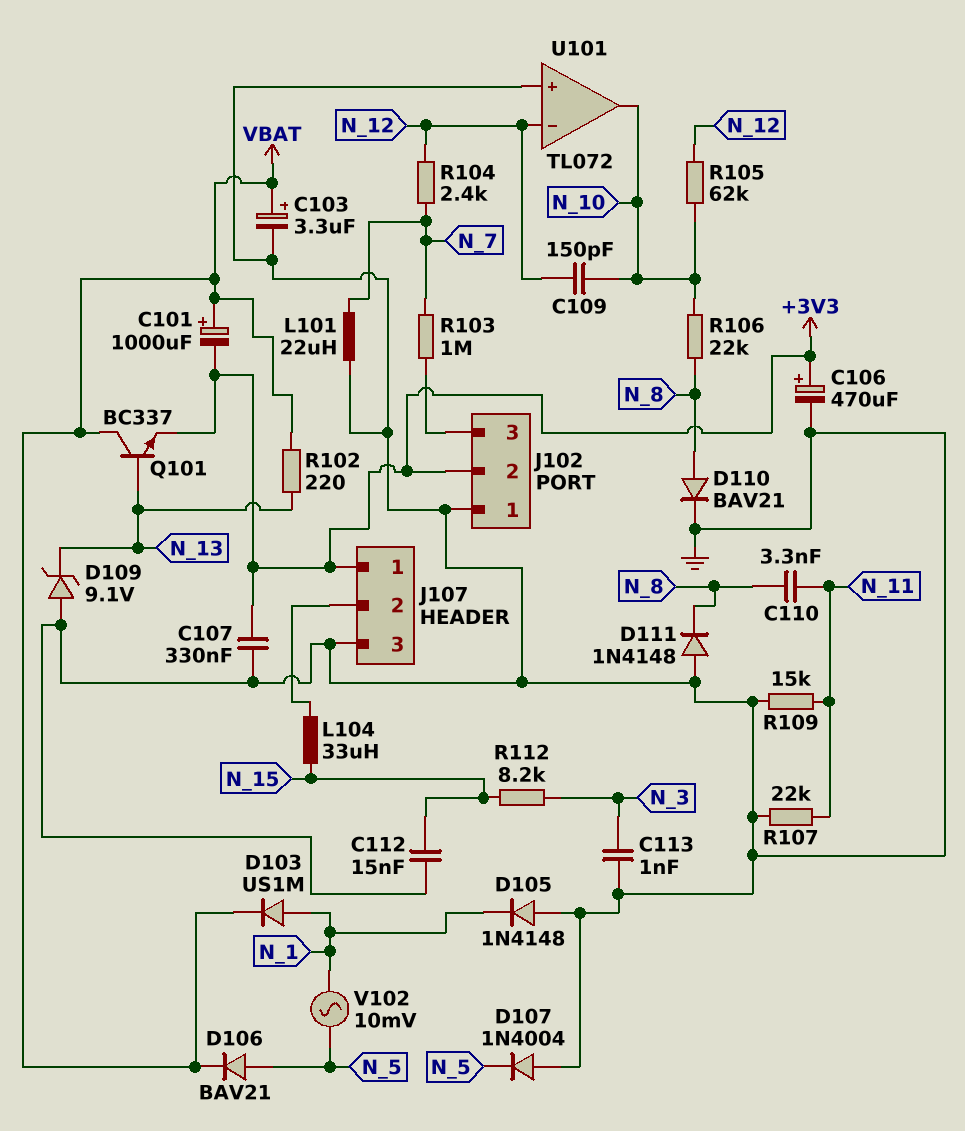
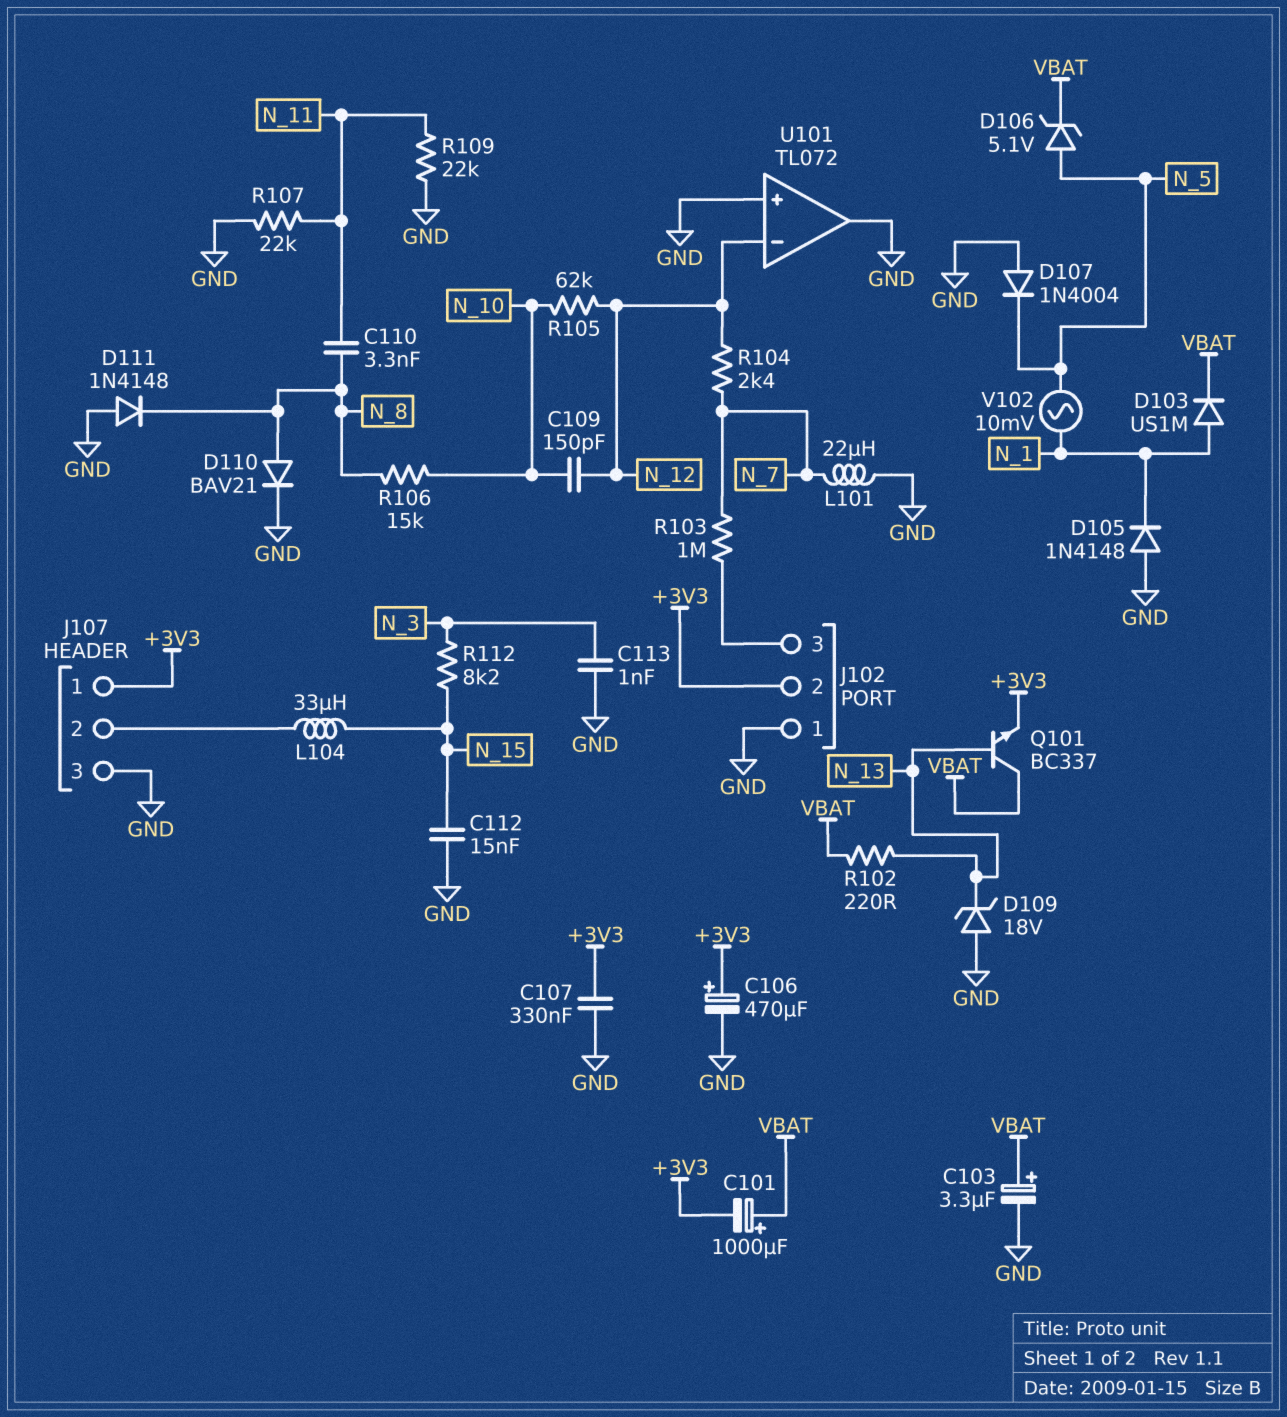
D106: diode BAV21 (A N_5, K VBAT) -> zener 5.1V (A N_5, K VBAT)
D109: zener 9.1V (A GND, K N_13) -> zener 18V (A GND, K N_13)
R106: 22k (N_8, N_10) -> 15k (N_8, N_10)
R109: 15k (GND, N_11) -> 22k (GND, N_11)
U101 pin out: N_10 -> GND

